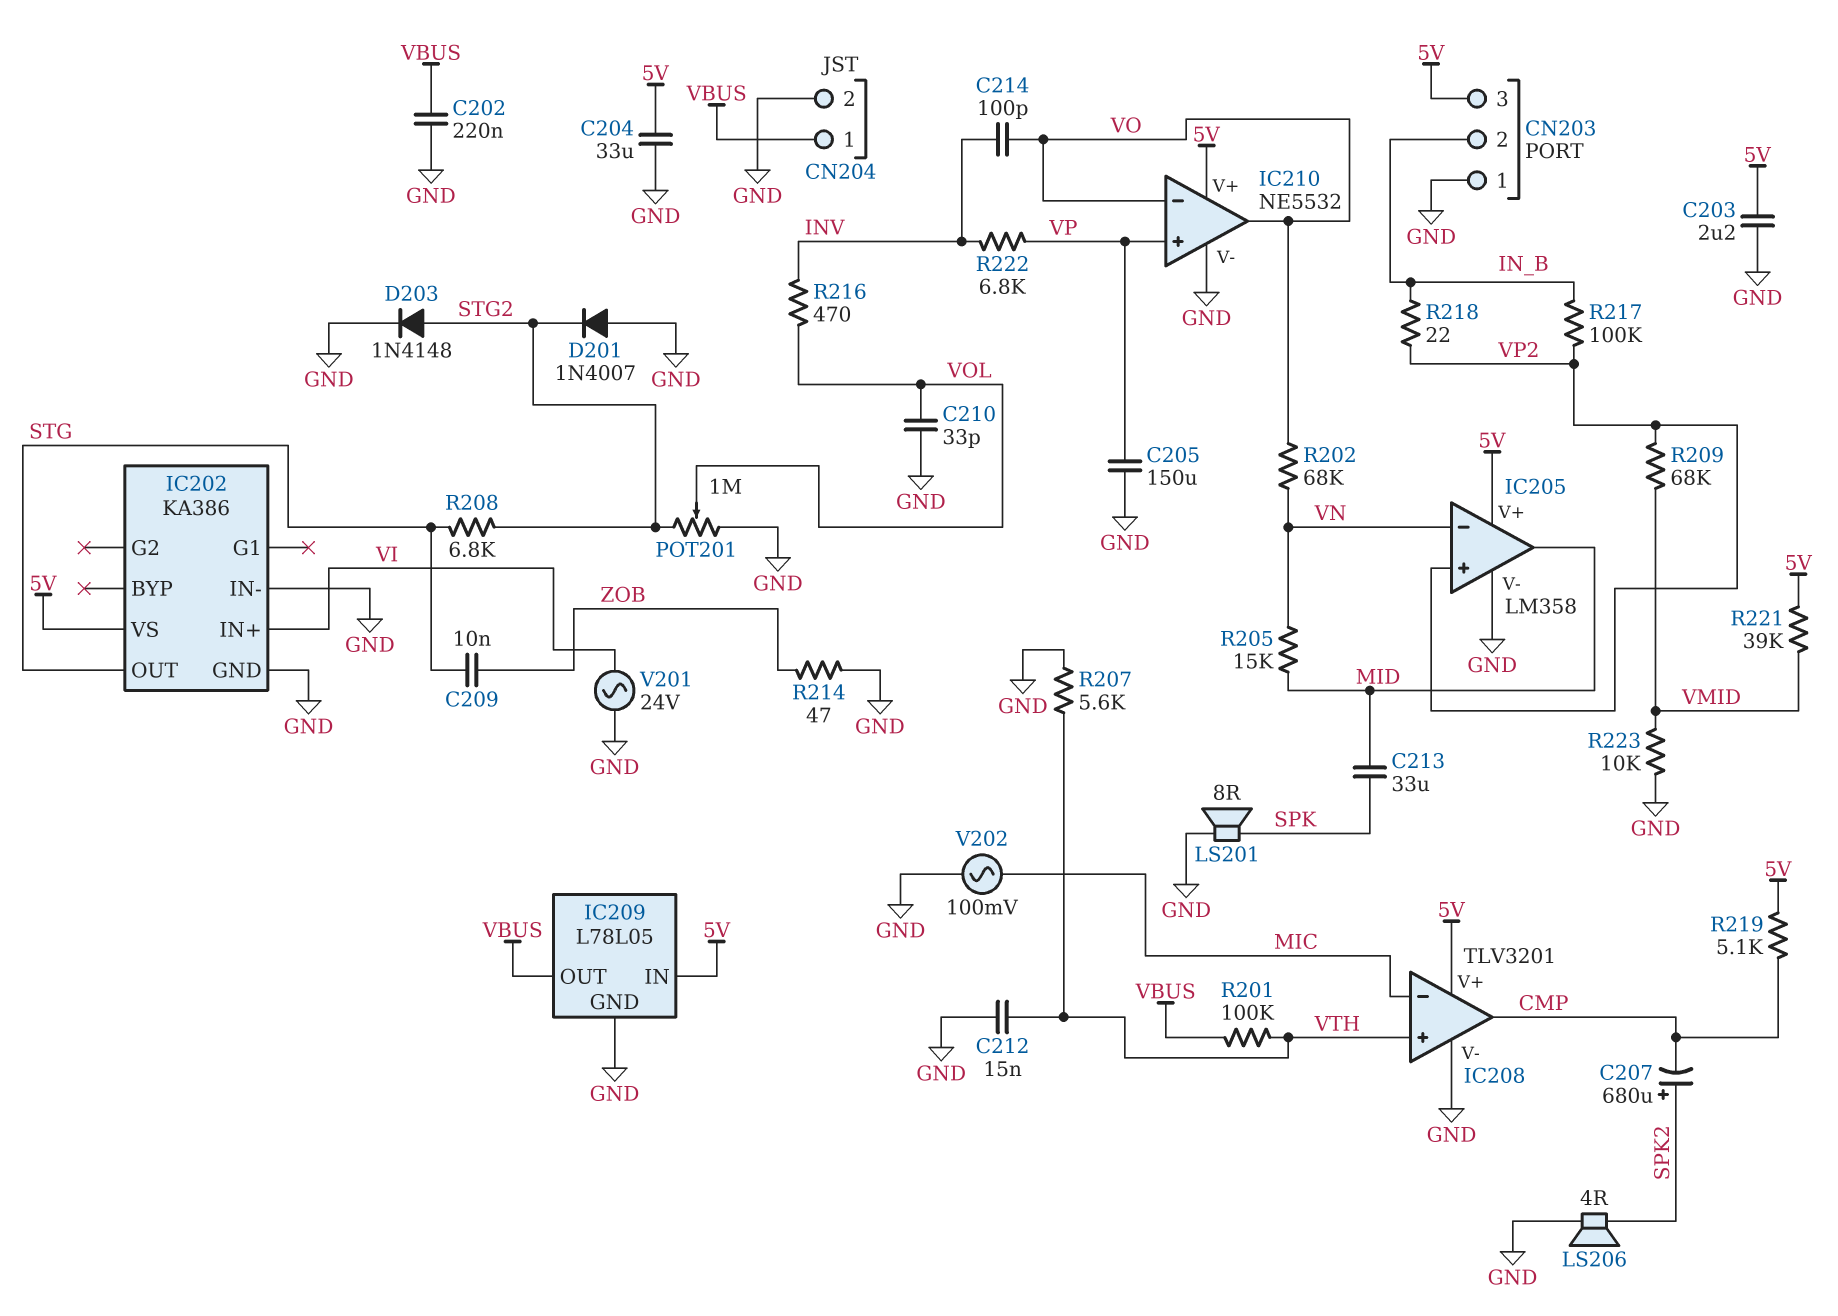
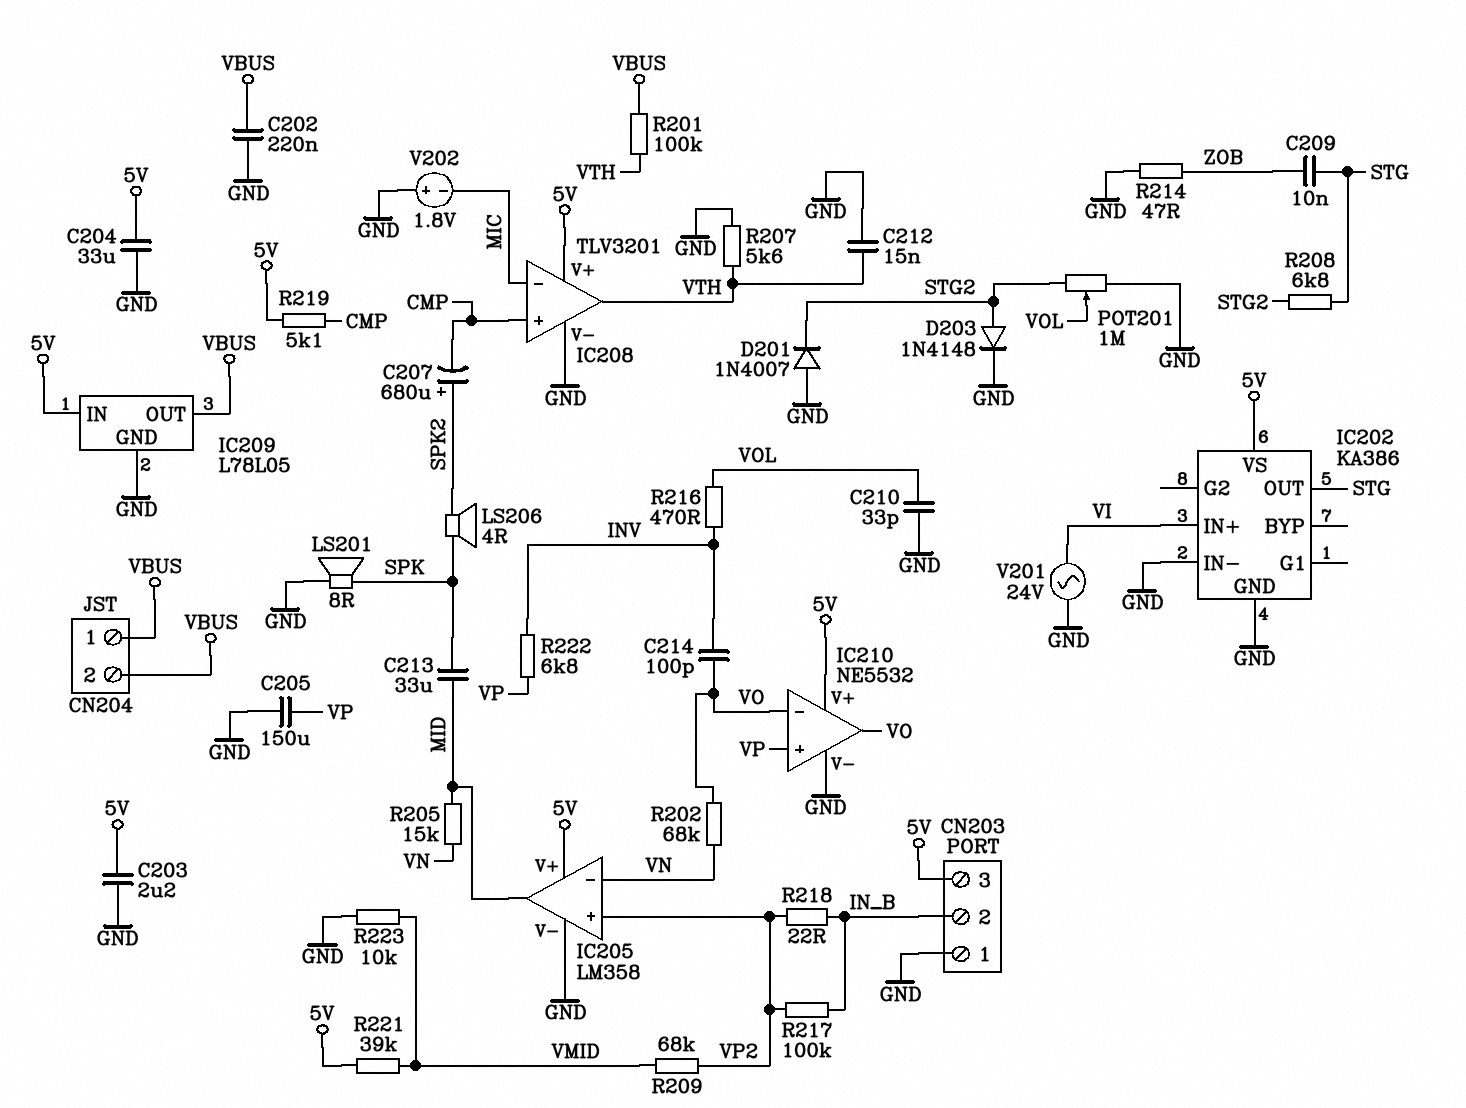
CN204 pin 2: GND -> VBUS
IC208 pin in+: VTH -> CMP
IC208 pin out: CMP -> VTH
LS206: speaker 4R (GND, SPK2) -> speaker 4R (SPK, SPK2)
V202: AC 100mV (GND, MIC) -> 1.8V (plus GND, minus MIC)

